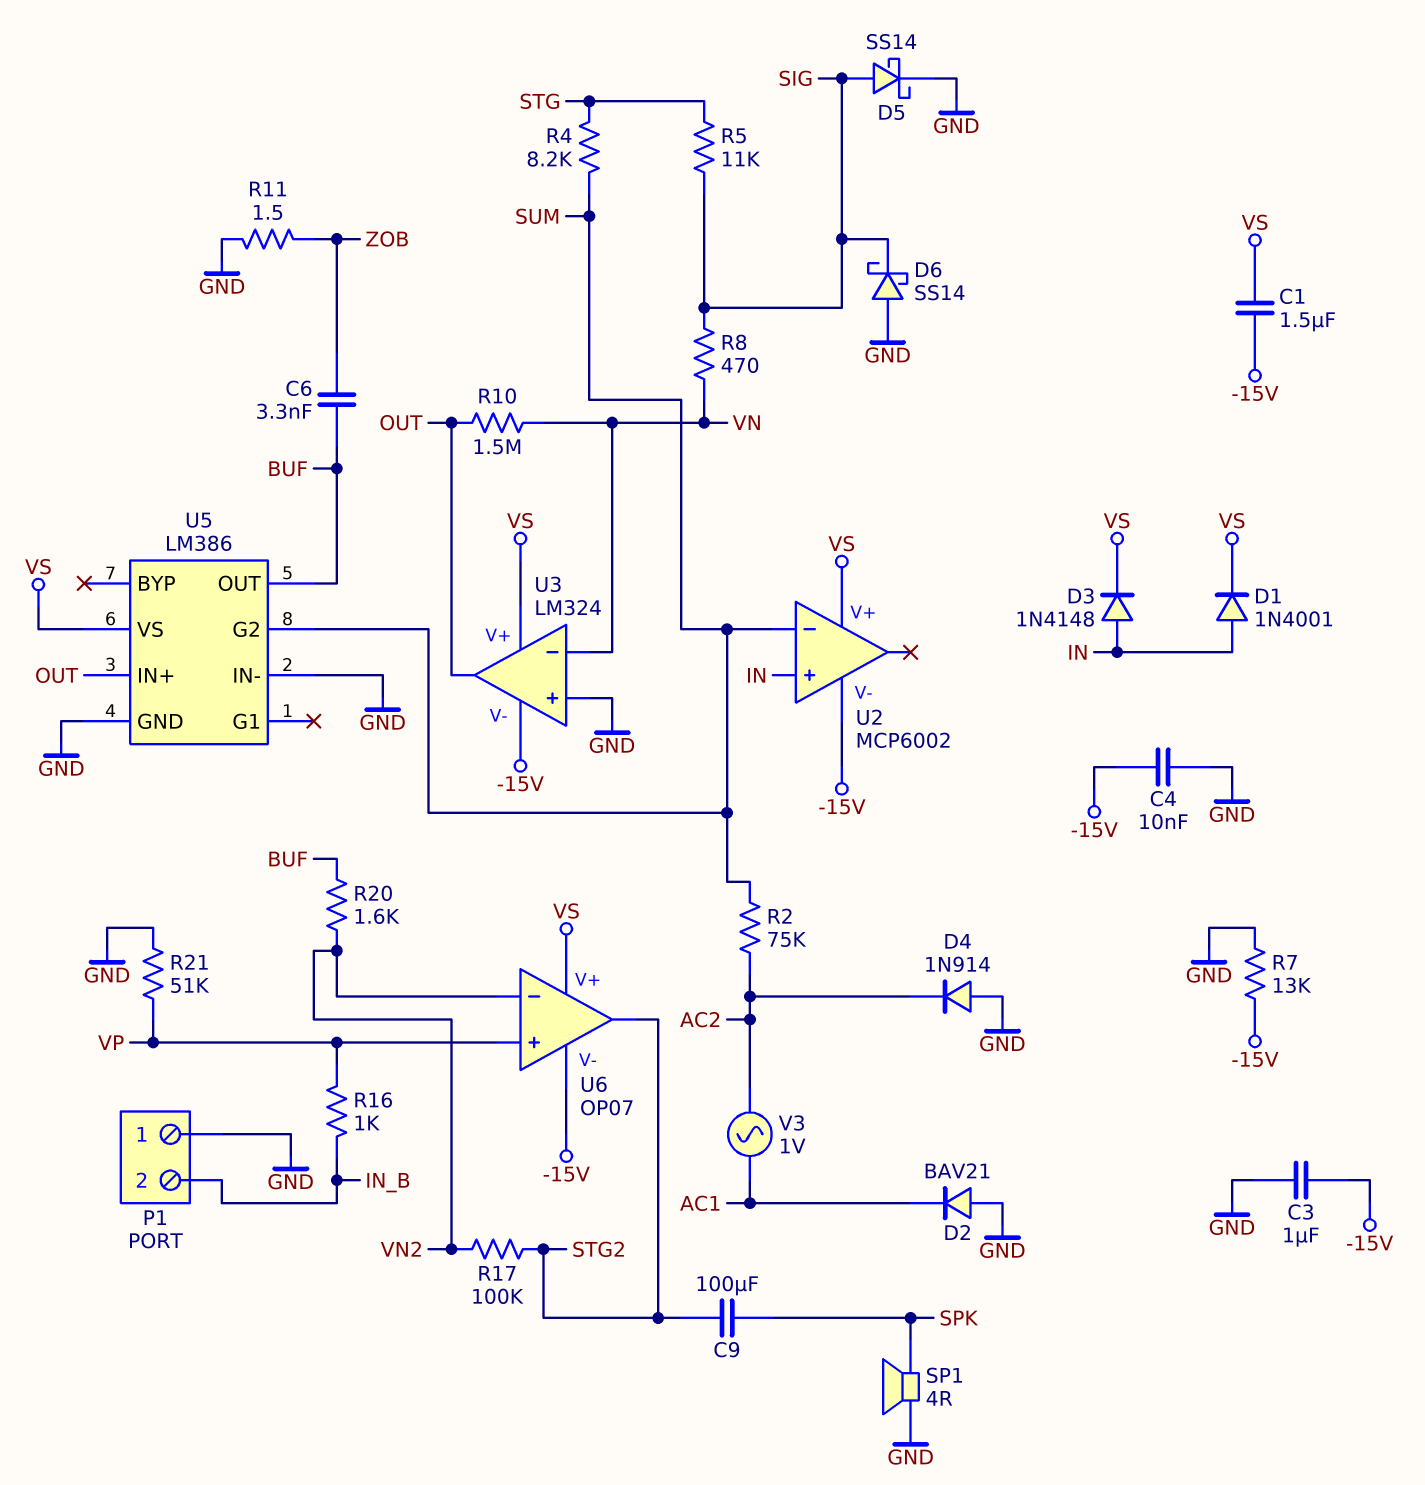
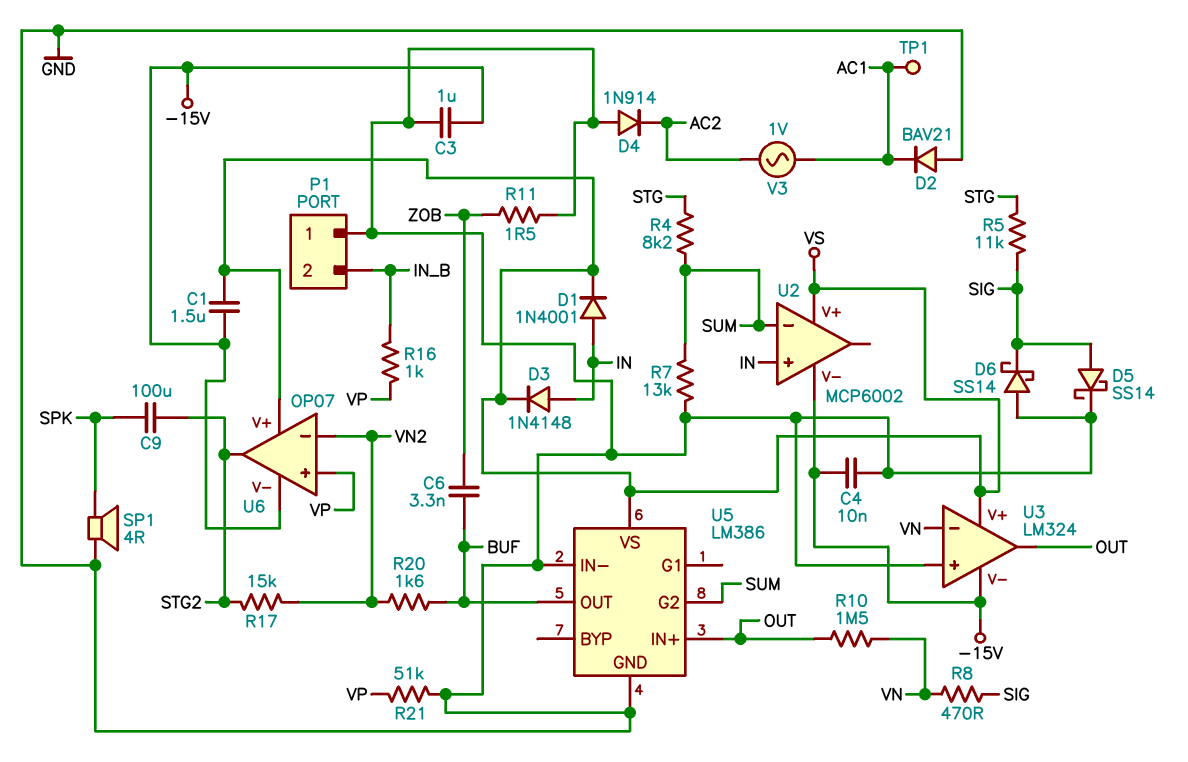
R2: 75k (AC2, SUM) -> none
R7: 13k (-15V, GND) -> 13k (GND, SUM)
R17: 100k (STG2, VN2) -> 15k (STG2, VN2)
TP1: none -> test point (AC1)

